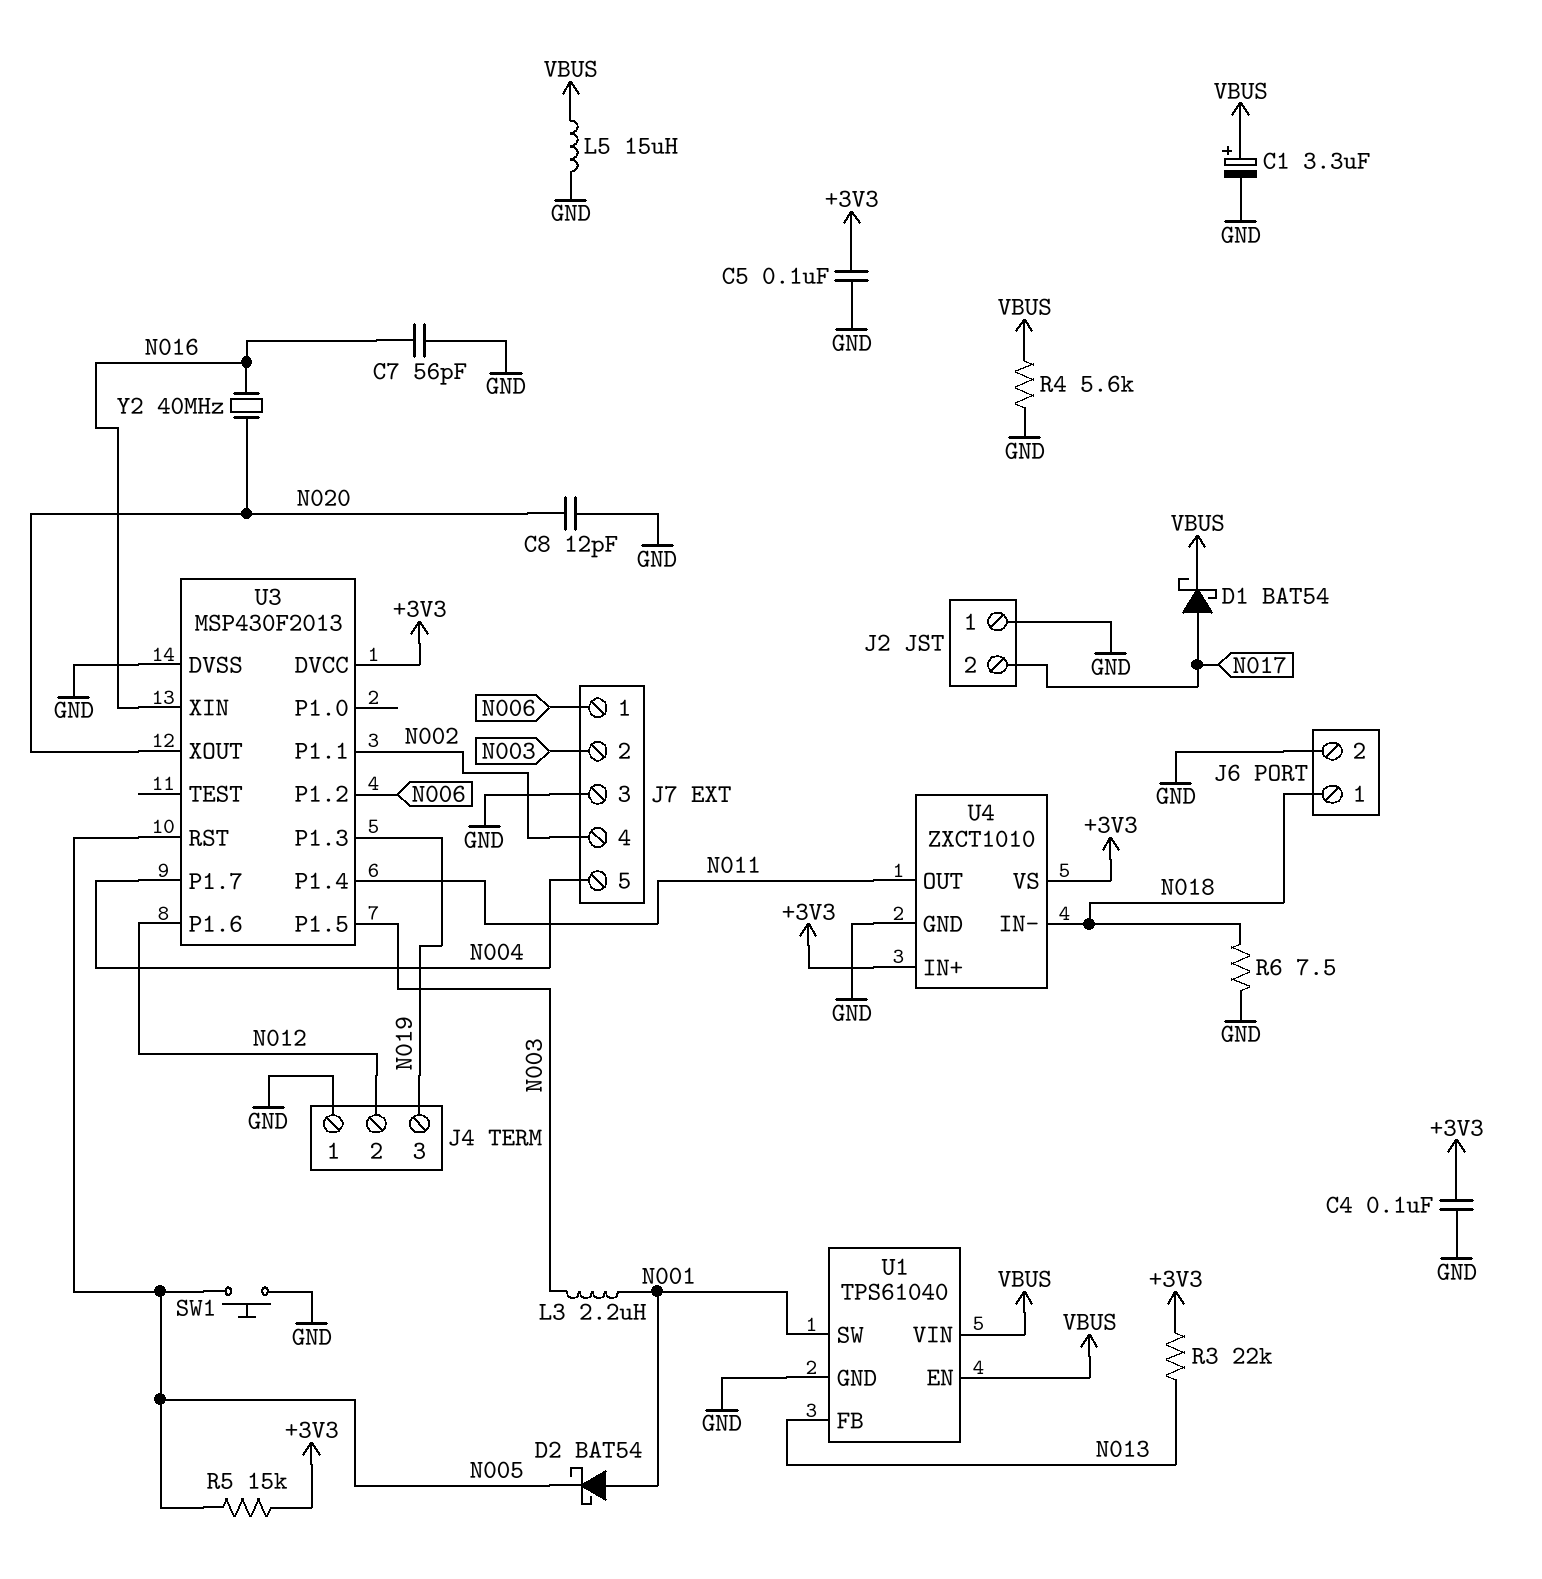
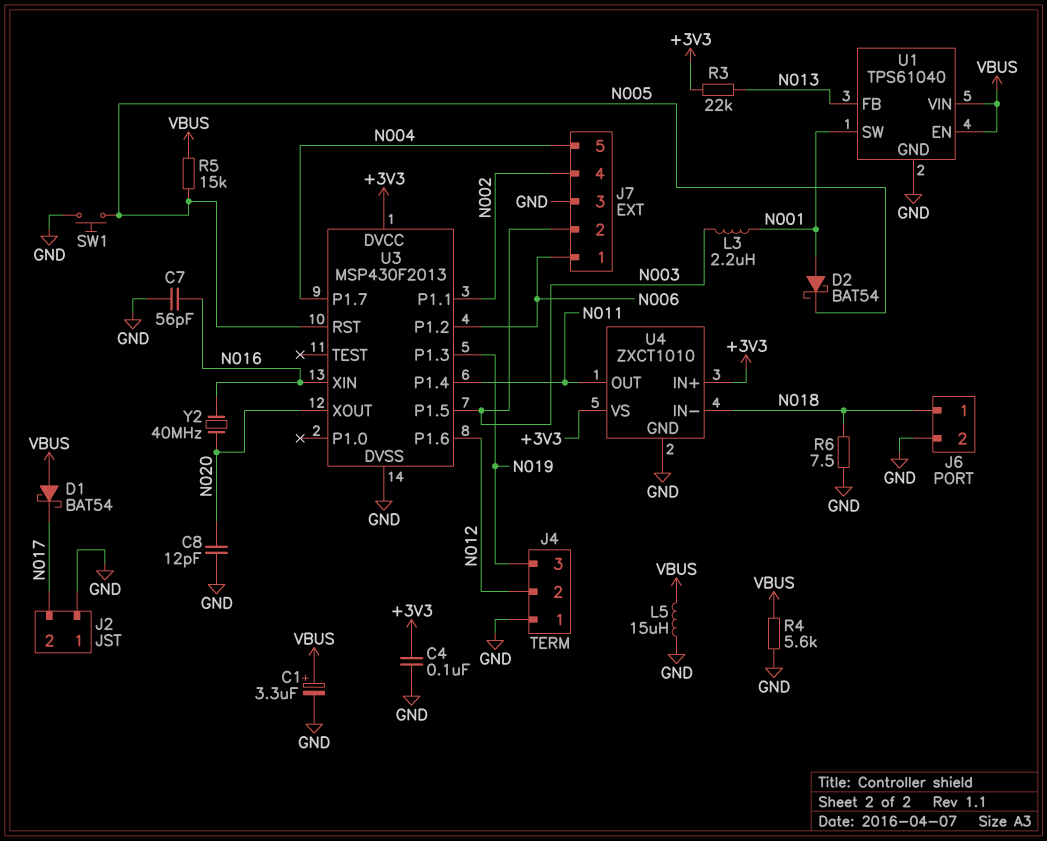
C5: 100nF (+3V3, GND) -> none
D1: schottky BAT54 (A N017, K VBUS) -> schottky BAT54 (A VBUS, K N017)
R5: 15k (+3V3, N005) -> 15k (N005, VBUS)

